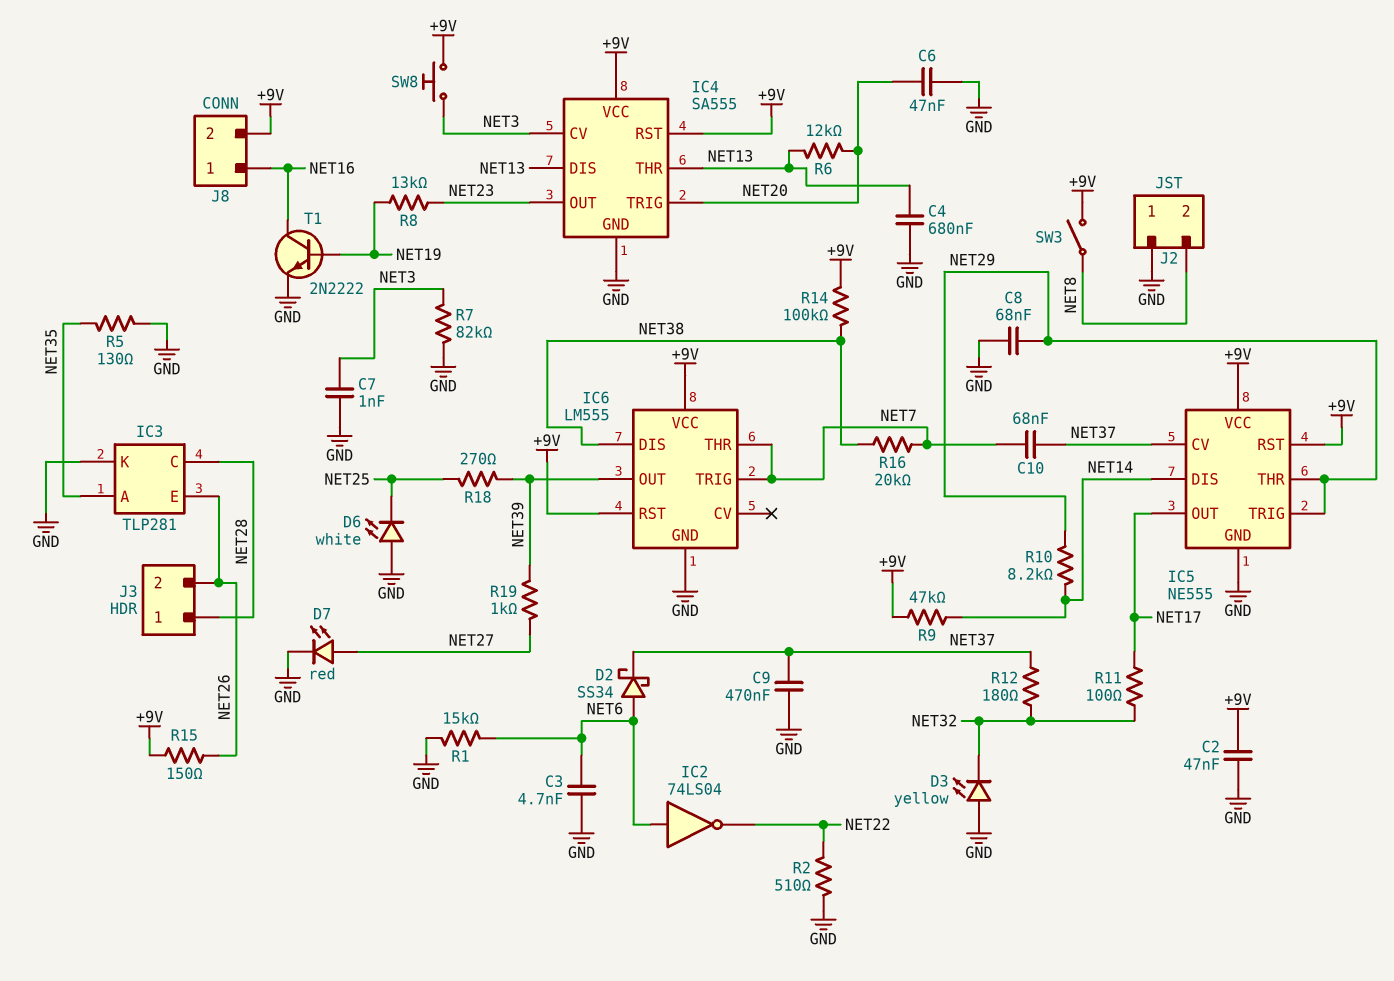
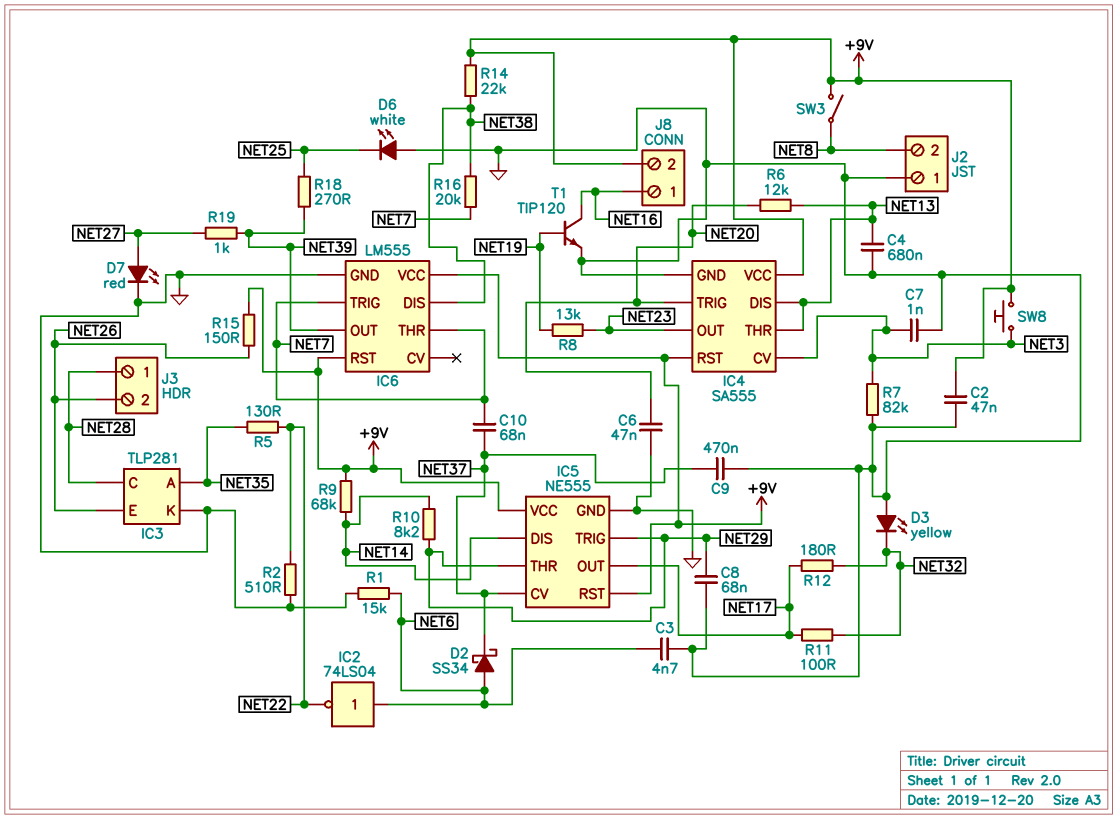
R5: 130 (GND, NET35) -> 130 (NET22, NET35)
R9: 47k (+9V, NET14) -> 68k (+9V, NET14)
R12: 180 (NET32, NET37) -> 180 (NET17, NET32)
R14: 100k (+9V, NET38) -> 22k (+9V, NET38)
T1: NPN 2N2222 (B NET19, C NET16, E GND) -> NPN TIP120 (B NET19, C NET16, E GND)

